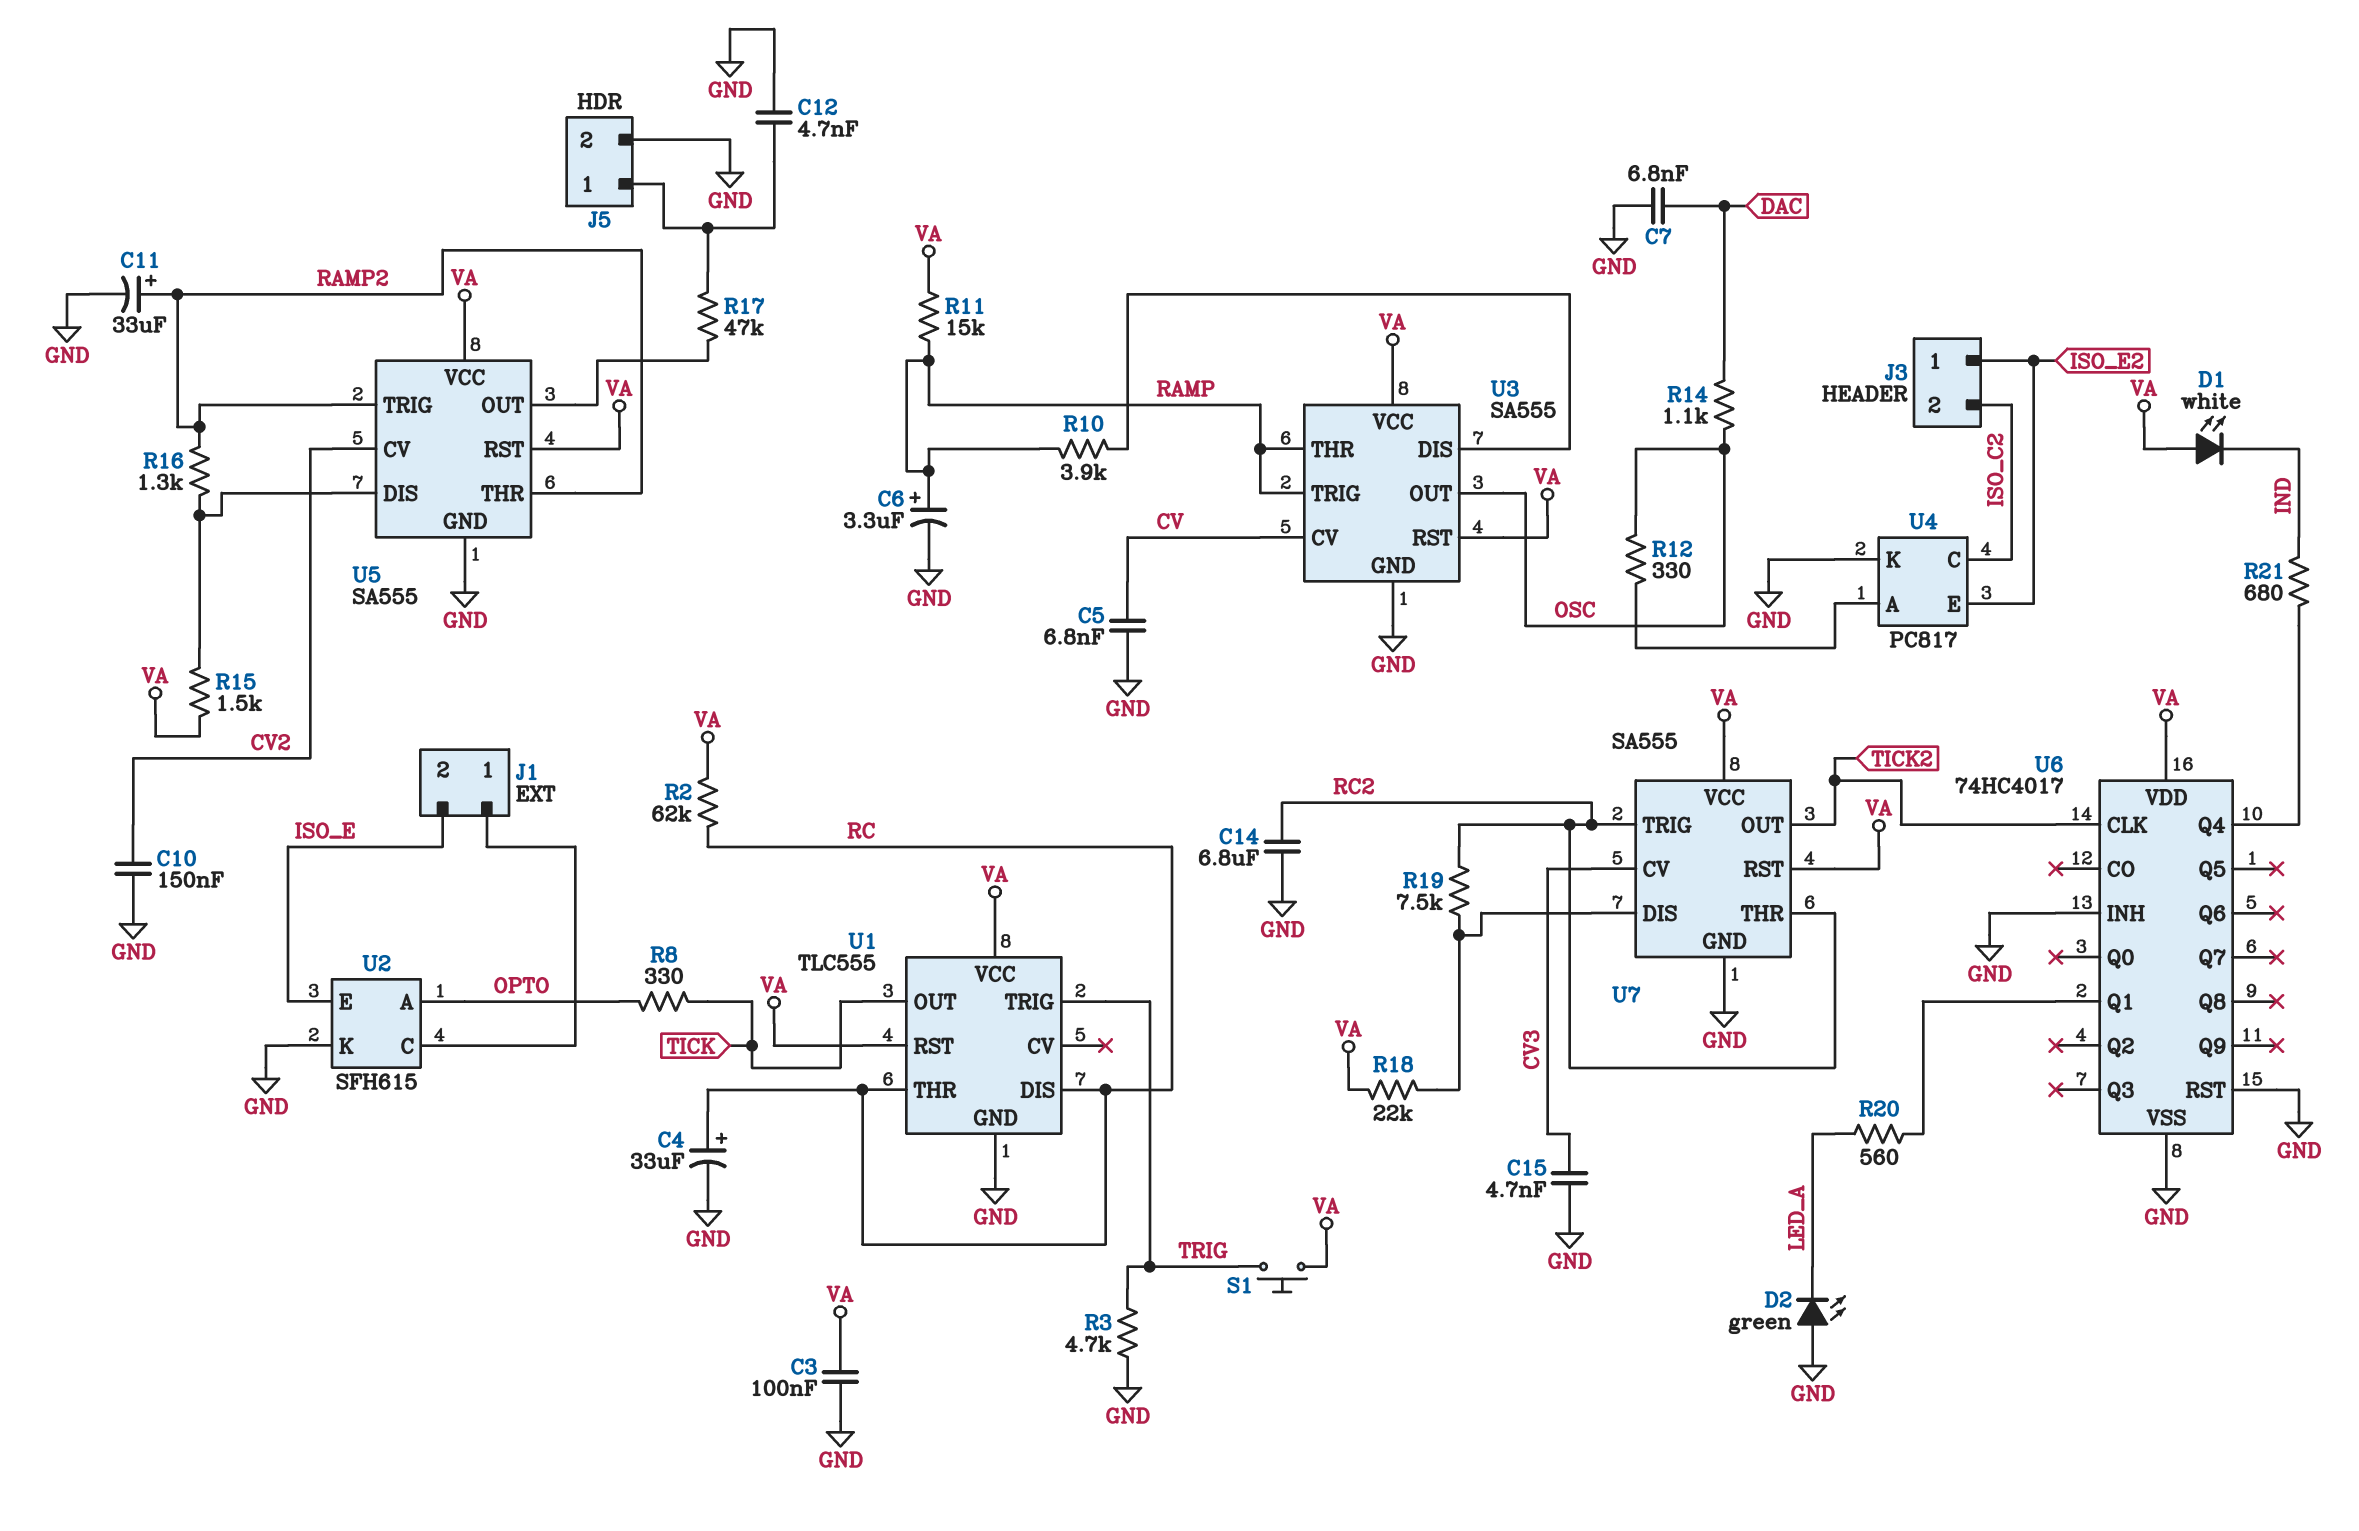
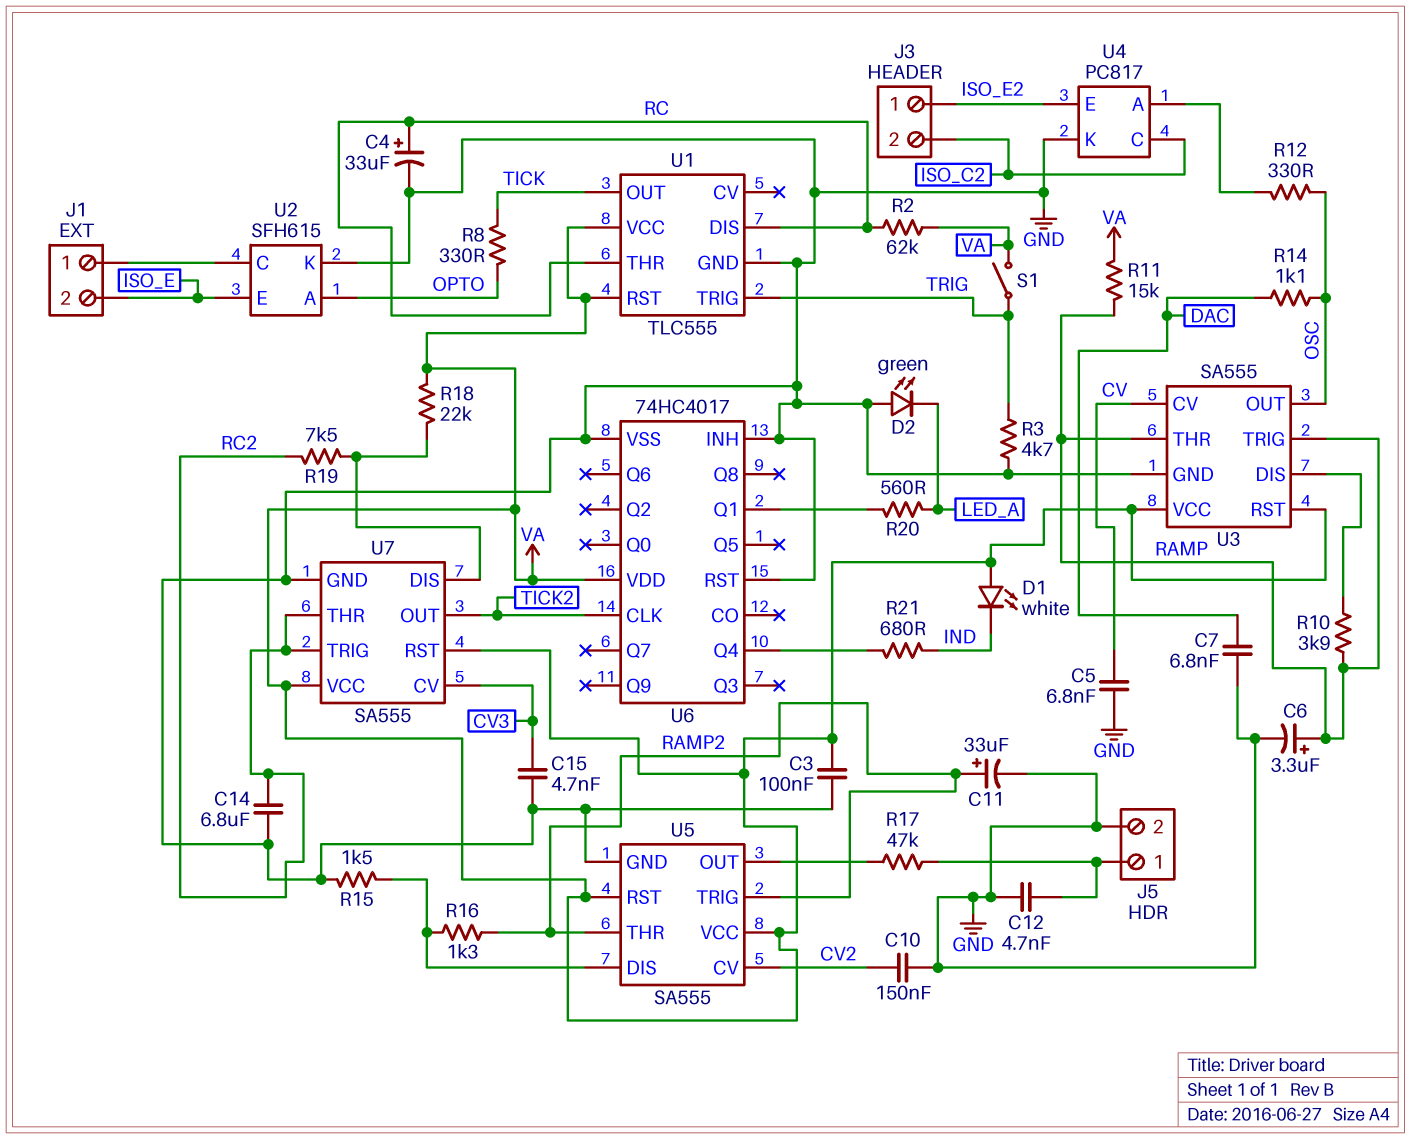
R15: 1.5k (U5/DIS, VA) -> 1.5k (GND, U5/DIS)
S1: button (TRIG, VA) -> switch (TRIG, VA)

